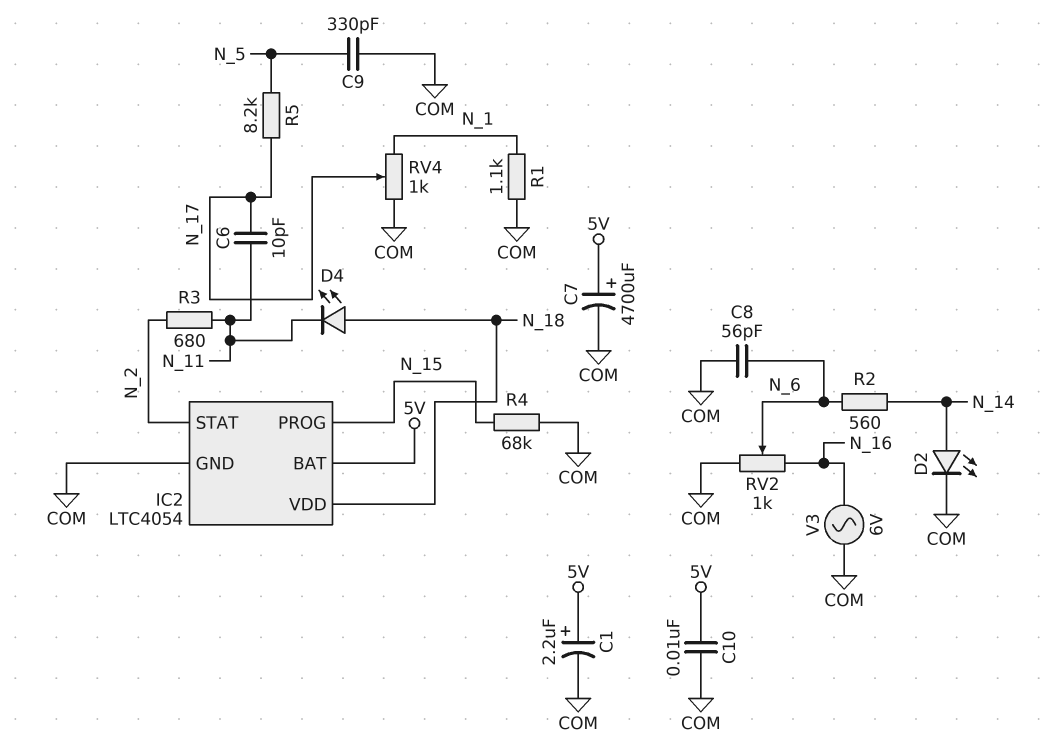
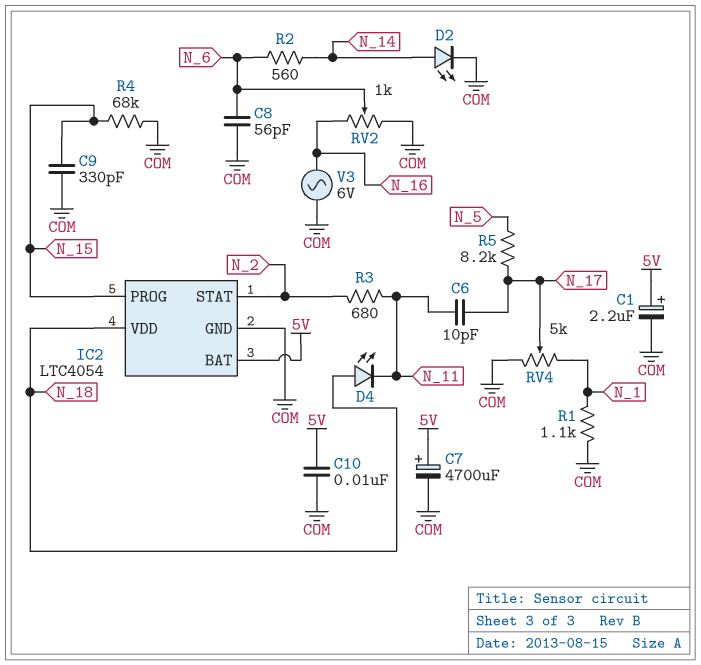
C9: 330pF (COM, N_5) -> 330pF (COM, N_15)
RV4: 1k (COM, N_1, wiper N_17) -> 5k (COM, N_1, wiper N_17)

